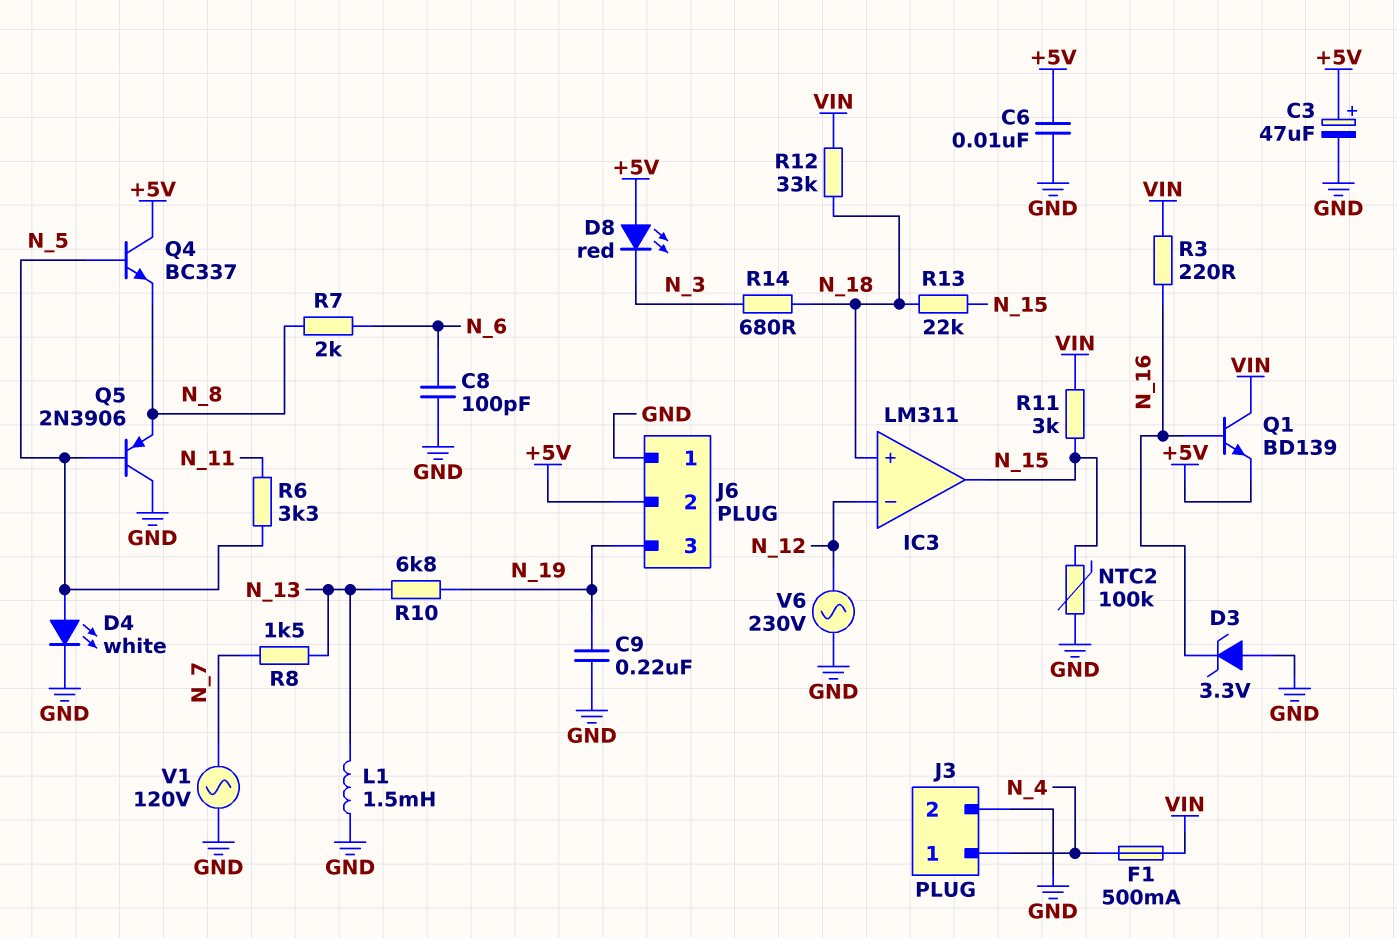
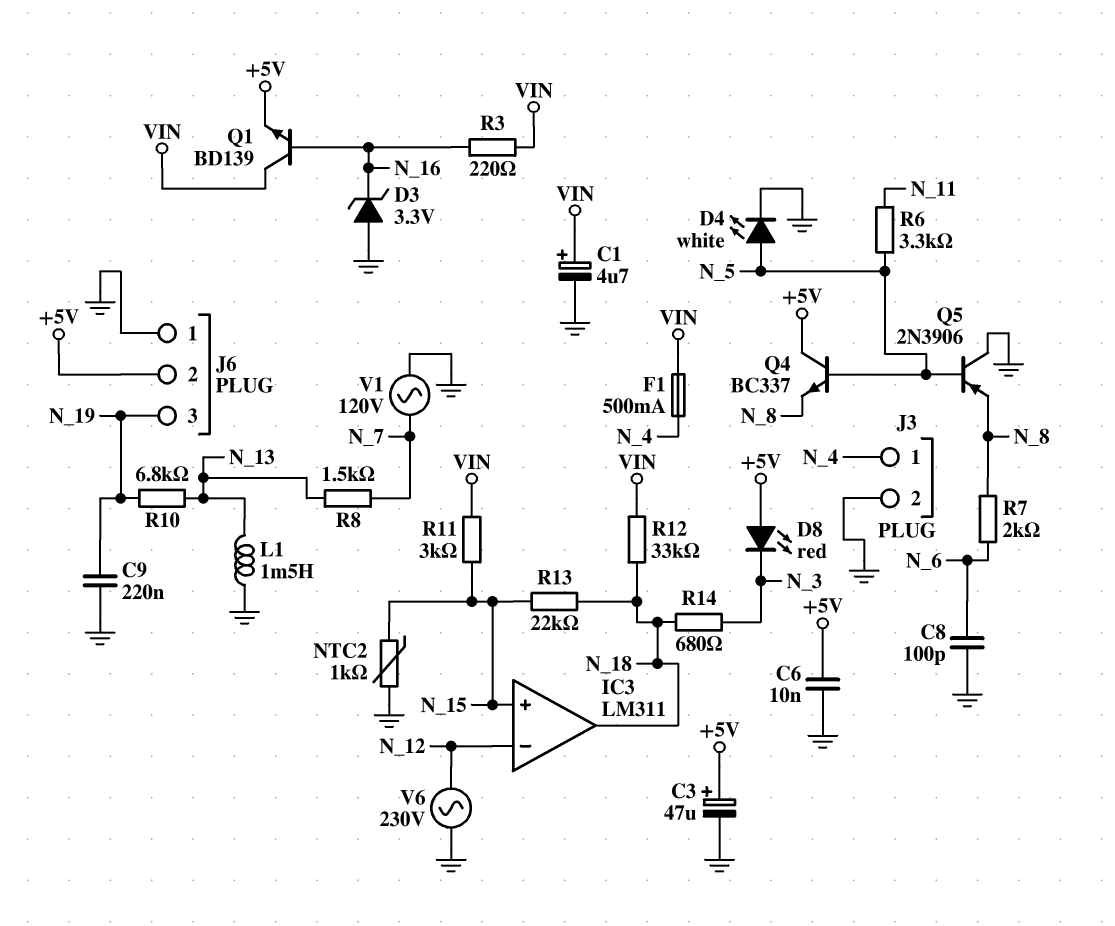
C1: none -> 4.7uF (plus VIN, minus GND)
IC3 pin in+: N_18 -> N_15
IC3 pin out: N_15 -> N_18
NTC2: 100k (GND, N_15) -> 1k (GND, N_15)

